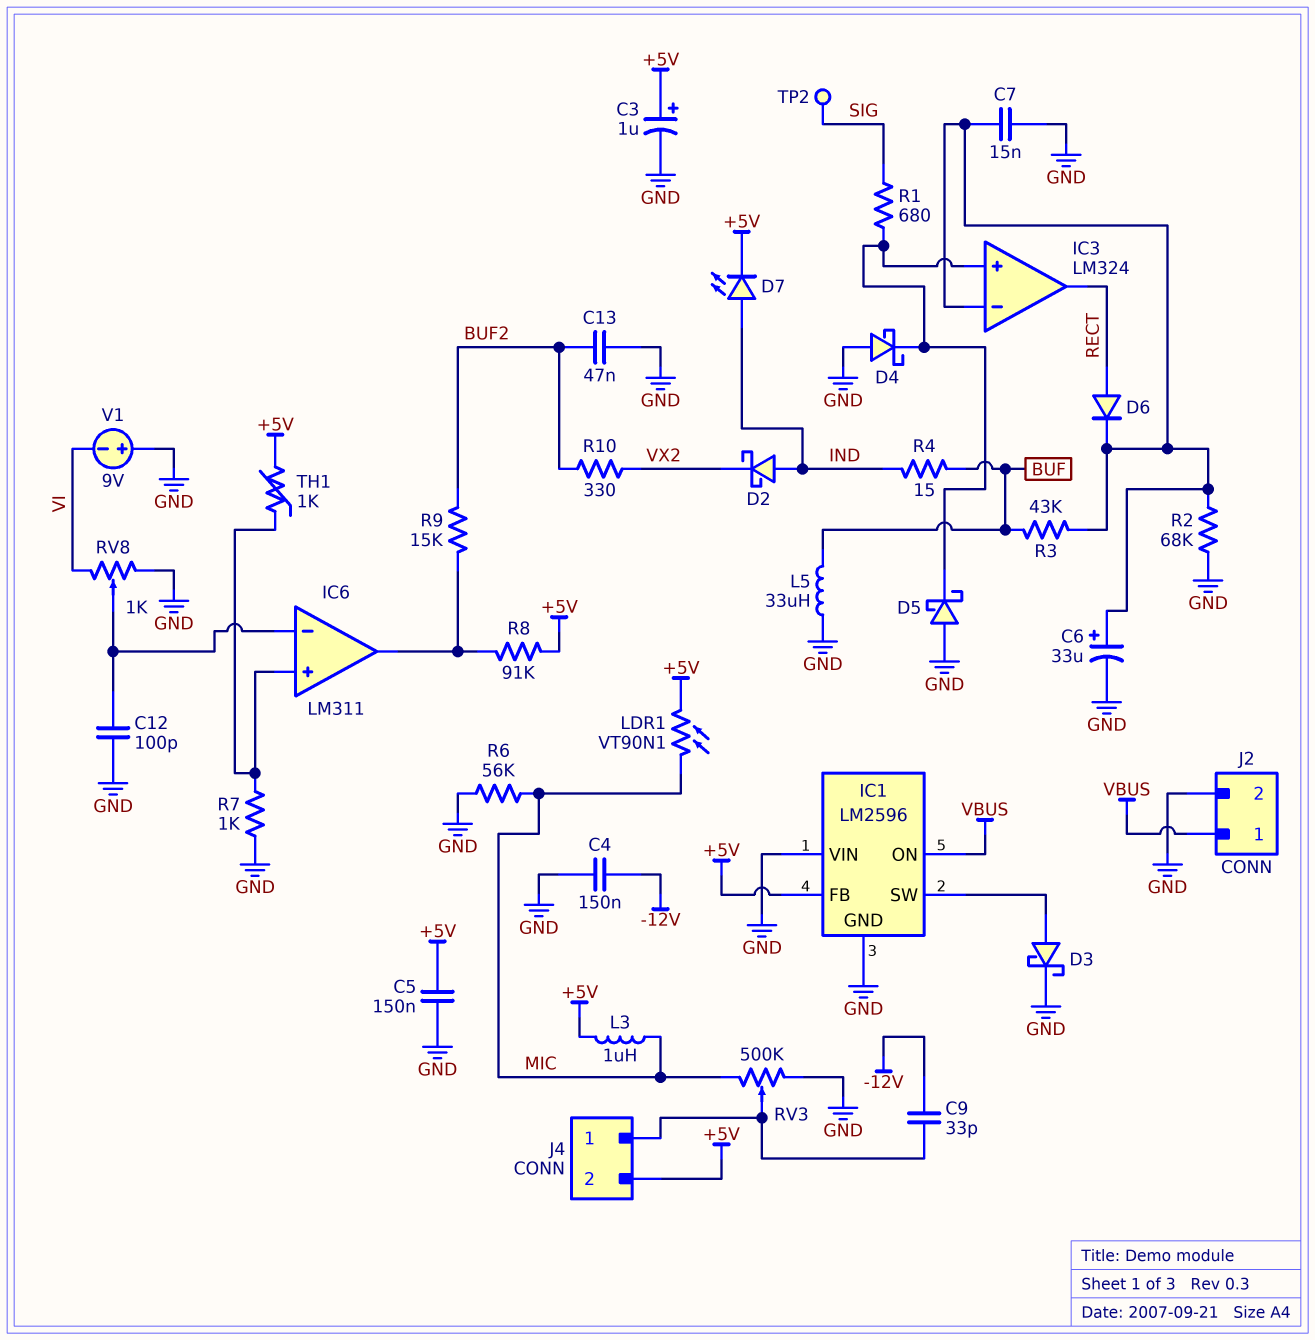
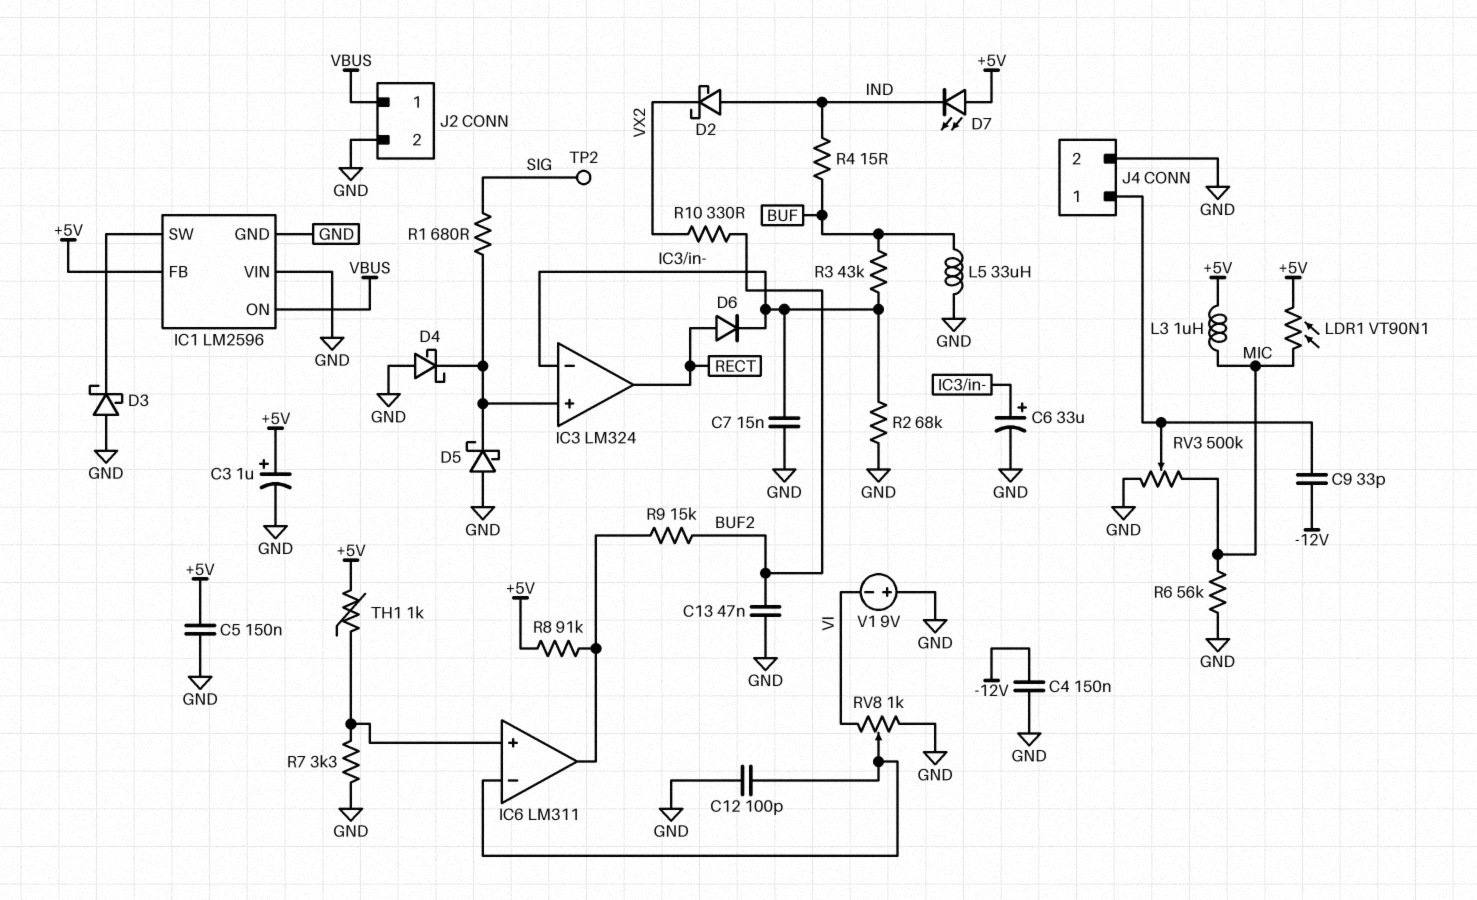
D3: schottky (A IC1/SW, K GND) -> schottky (A GND, K IC1/SW)
D7: LED (A IND, K +5V) -> LED (A +5V, K IND)
J4 pin 2: +5V -> GND
R7: 1k (GND, IC6/in+) -> 3.3k (GND, IC6/in+)

